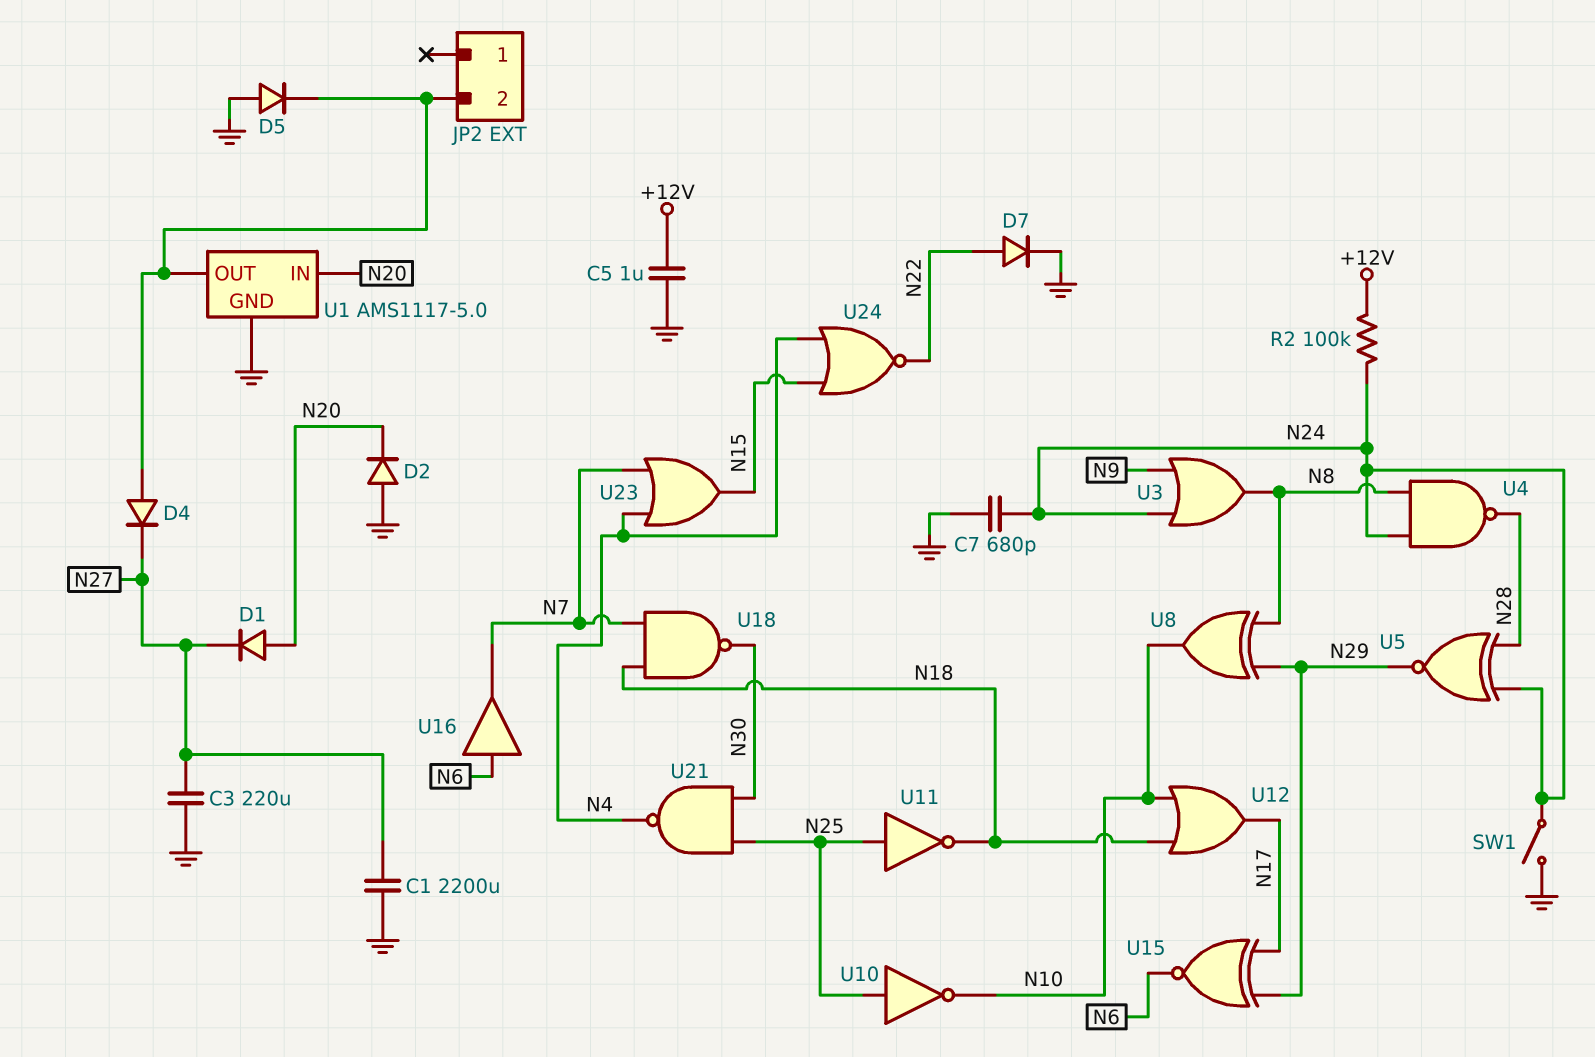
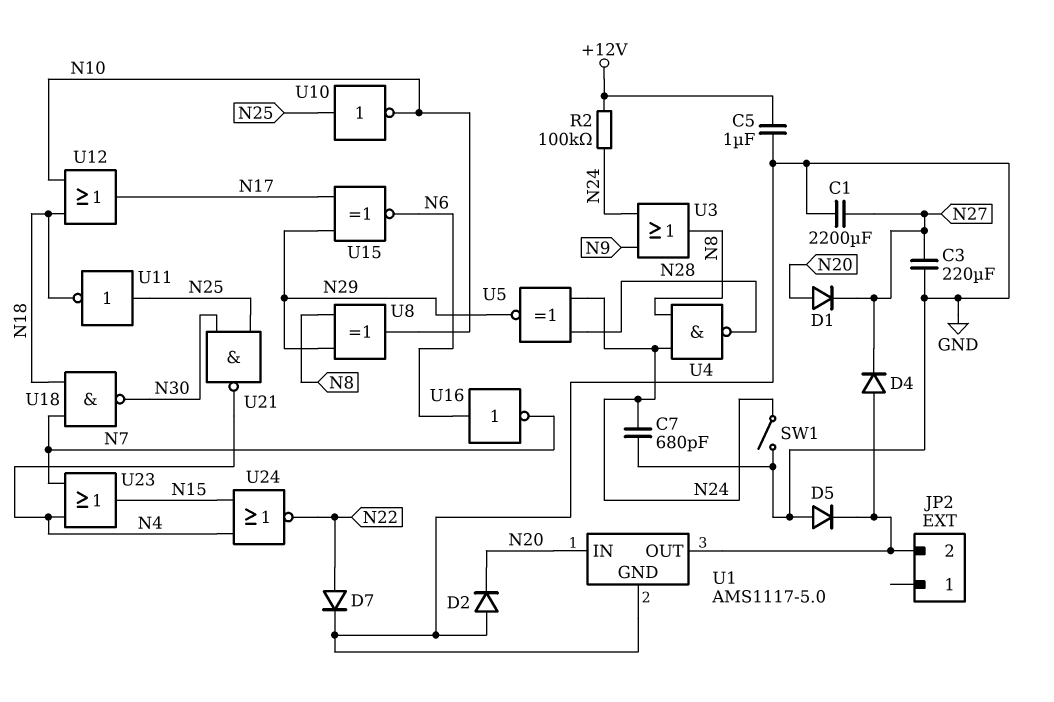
U16: buffer (in N6, out N7) -> NOT (in N6, out N7)

